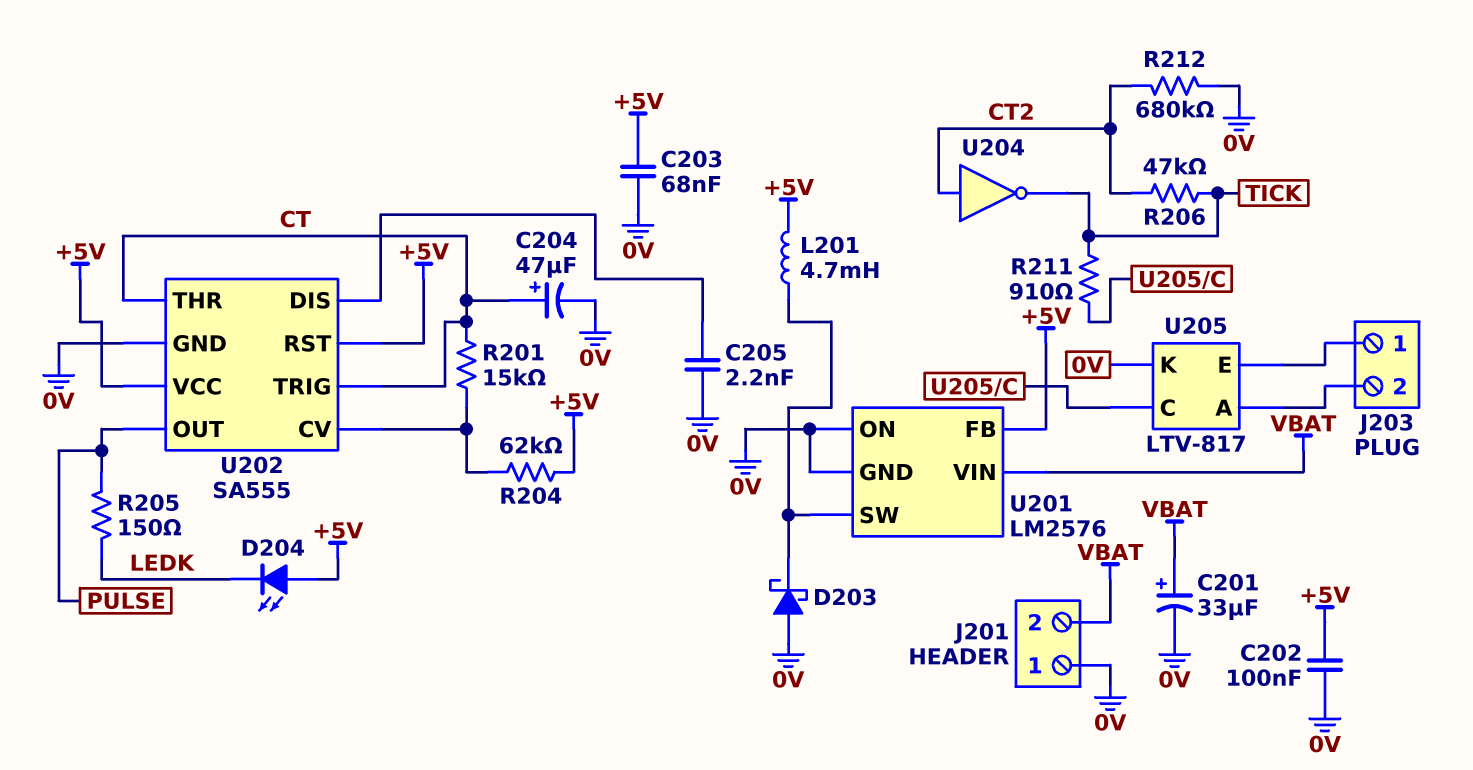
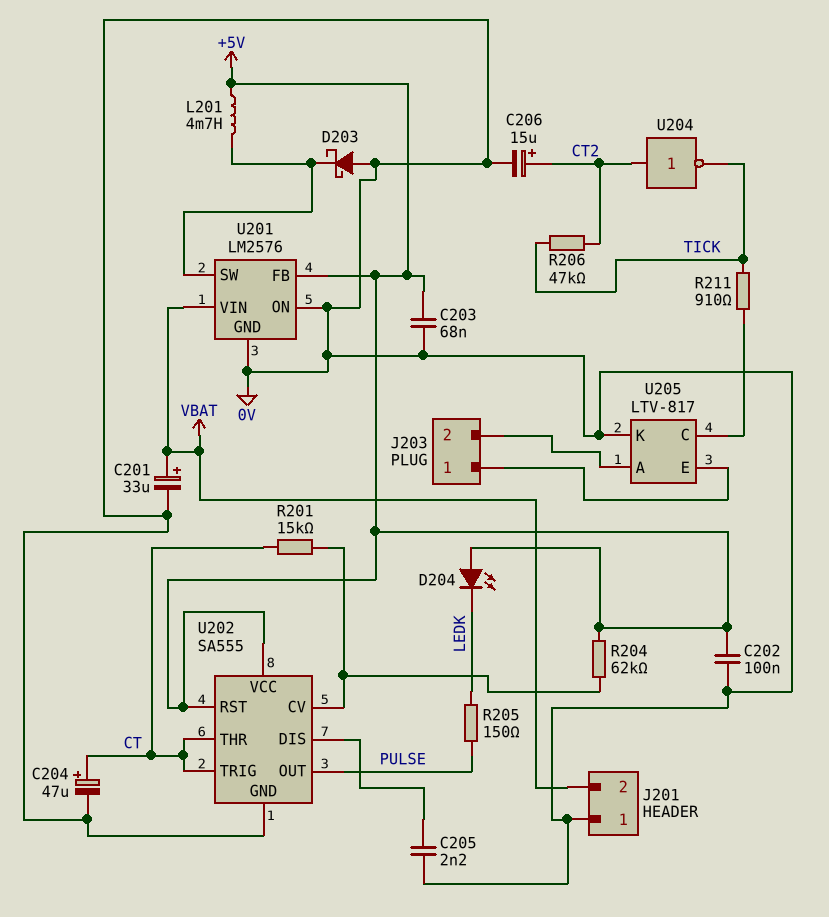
C206: none -> 15uF (plus CT2, minus 0V)
R212: 680k (0V, CT2) -> none

